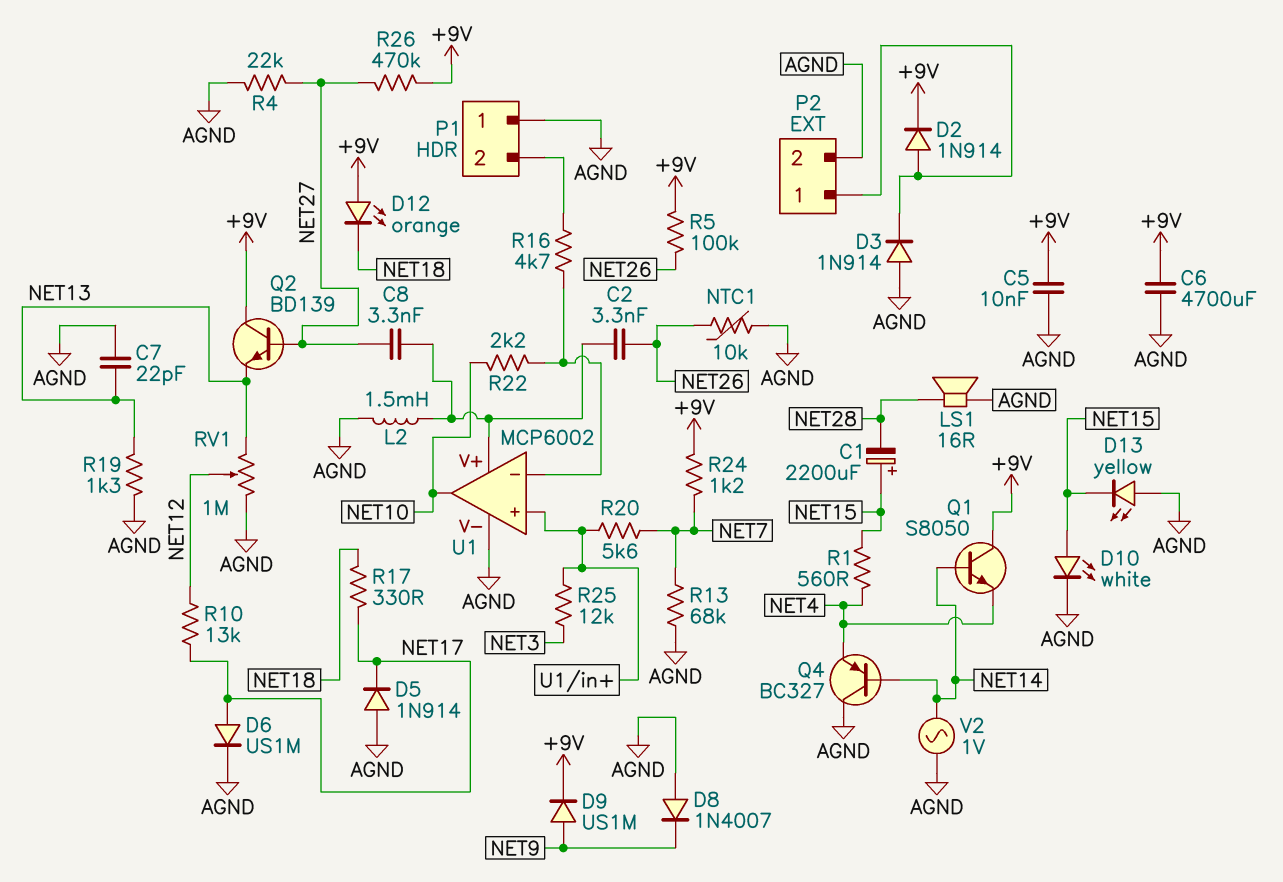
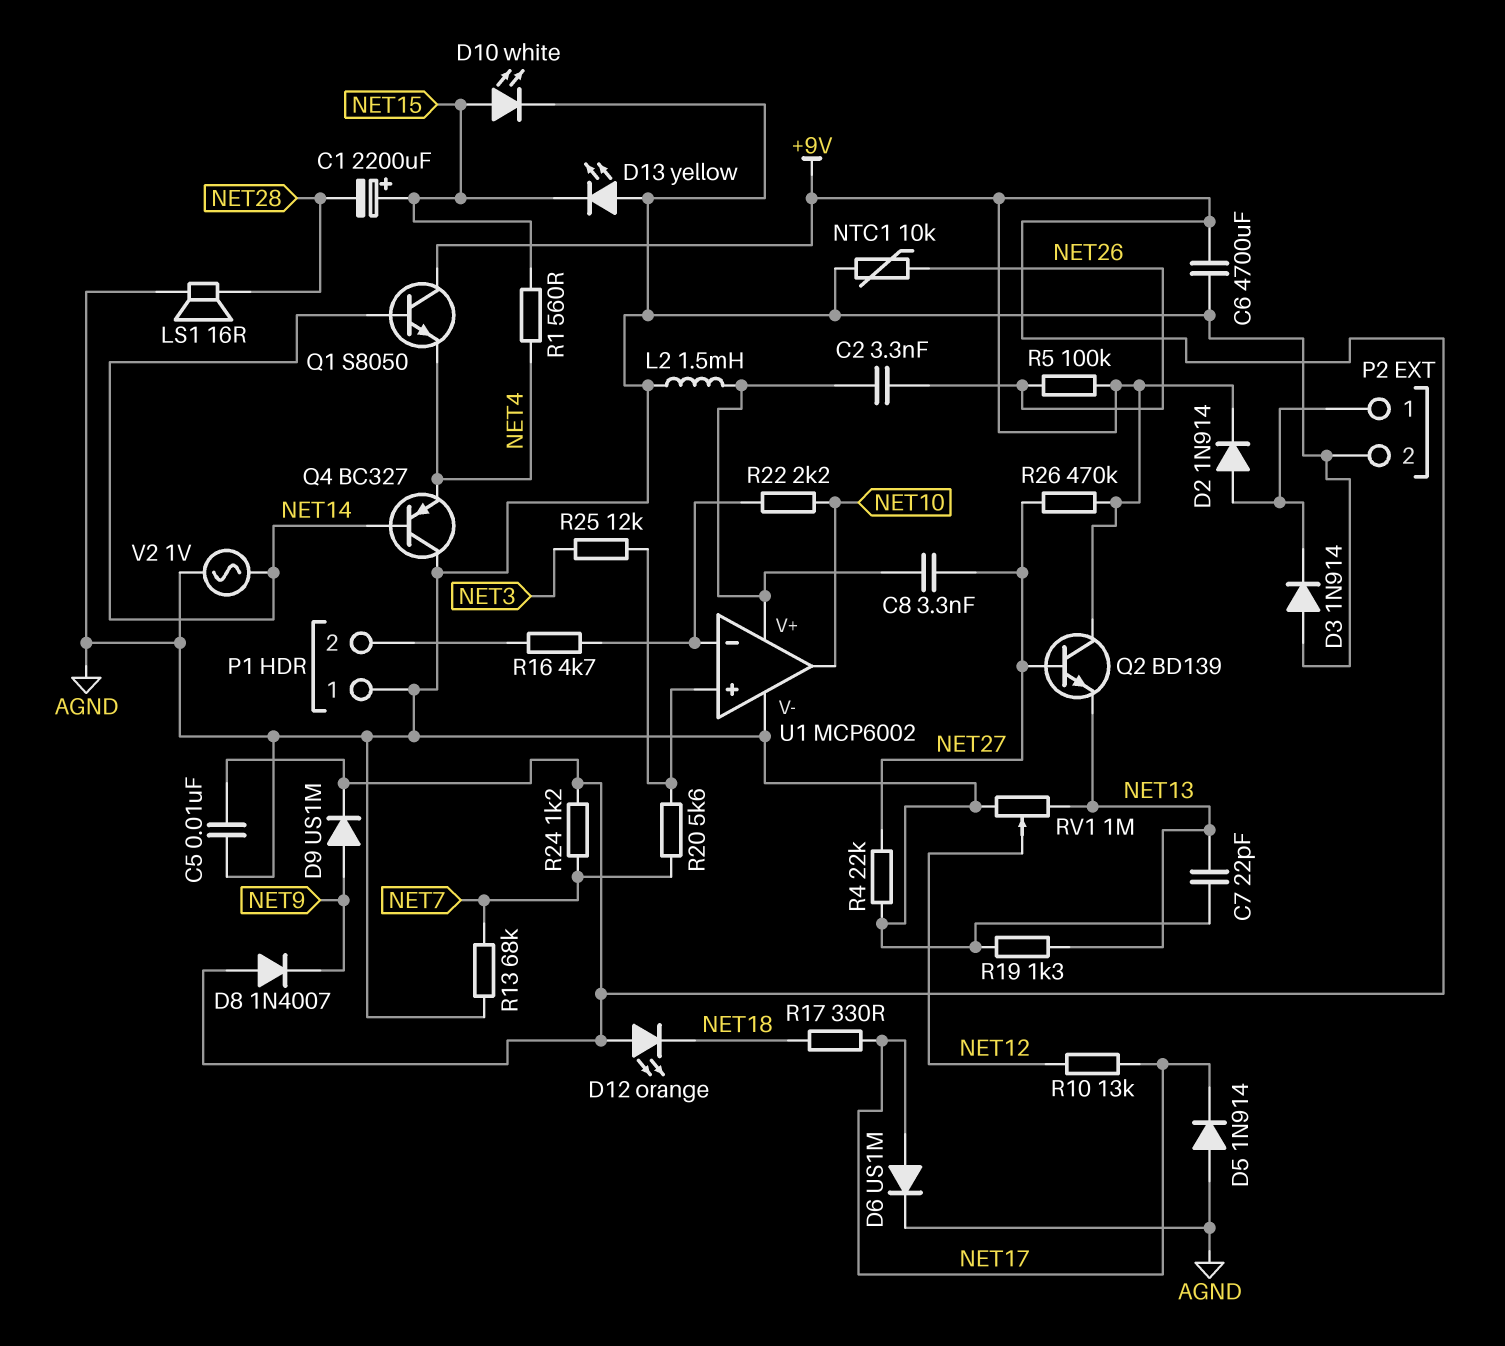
D8: diode 1N4007 (A AGND, K NET9) -> diode 1N4007 (A +9V, K NET9)

